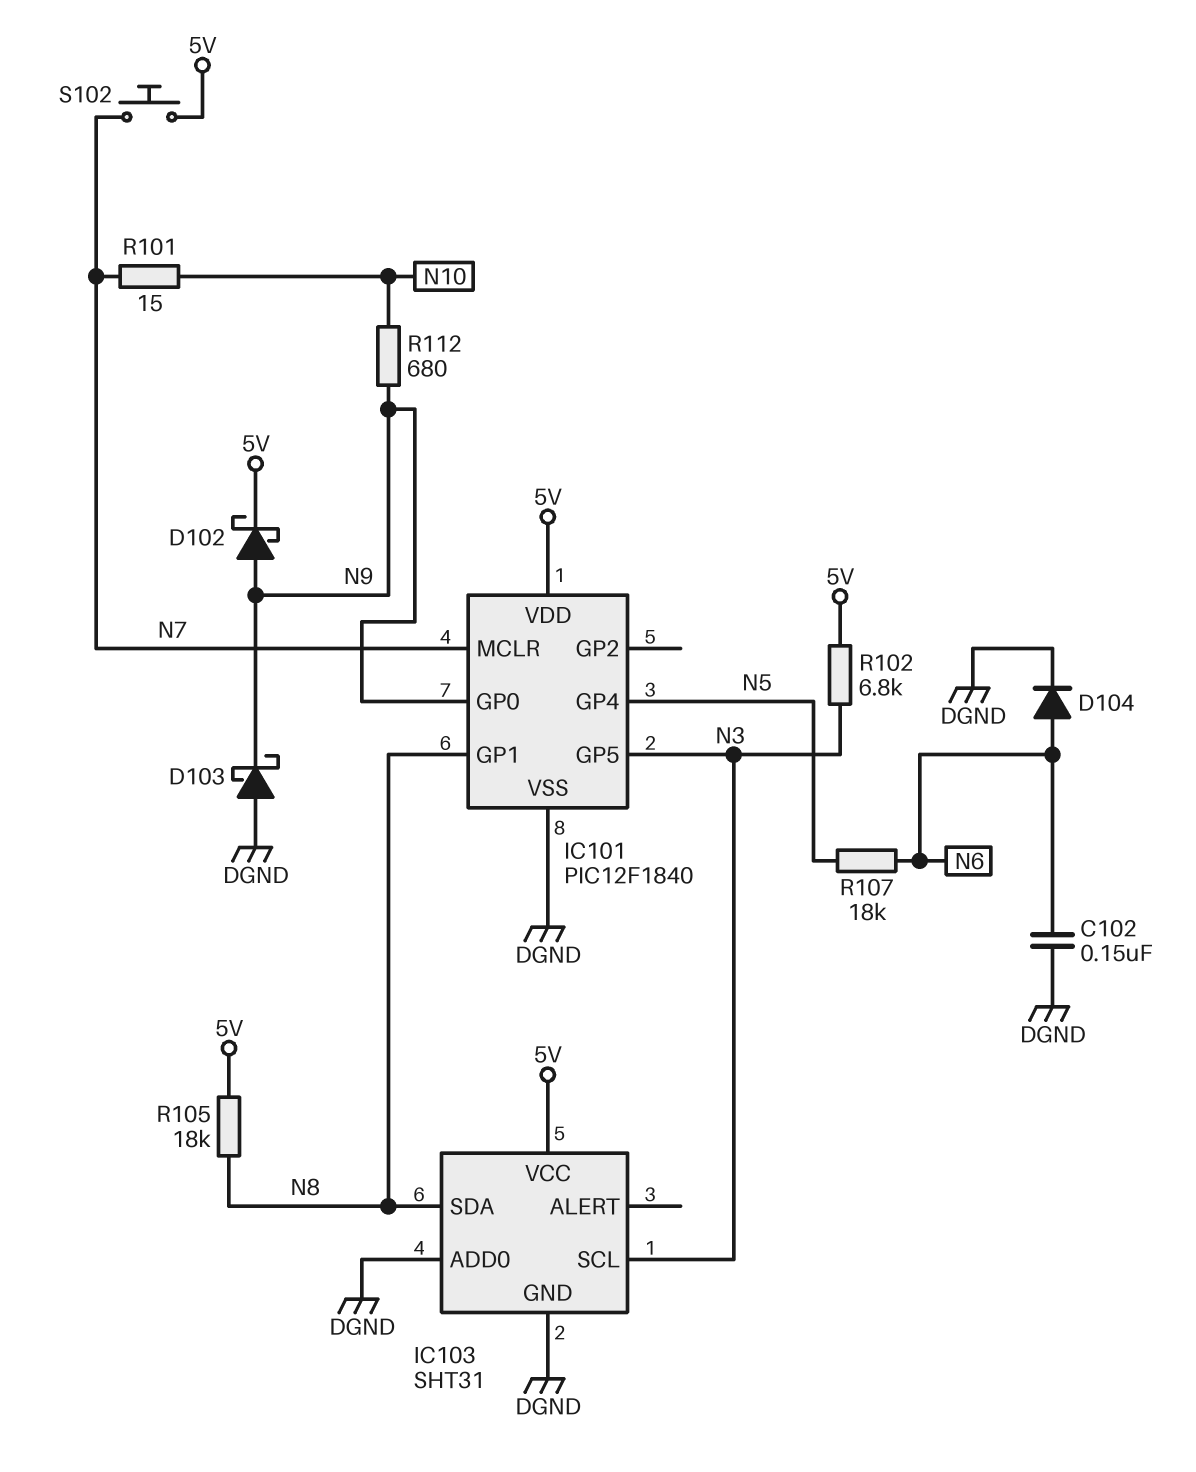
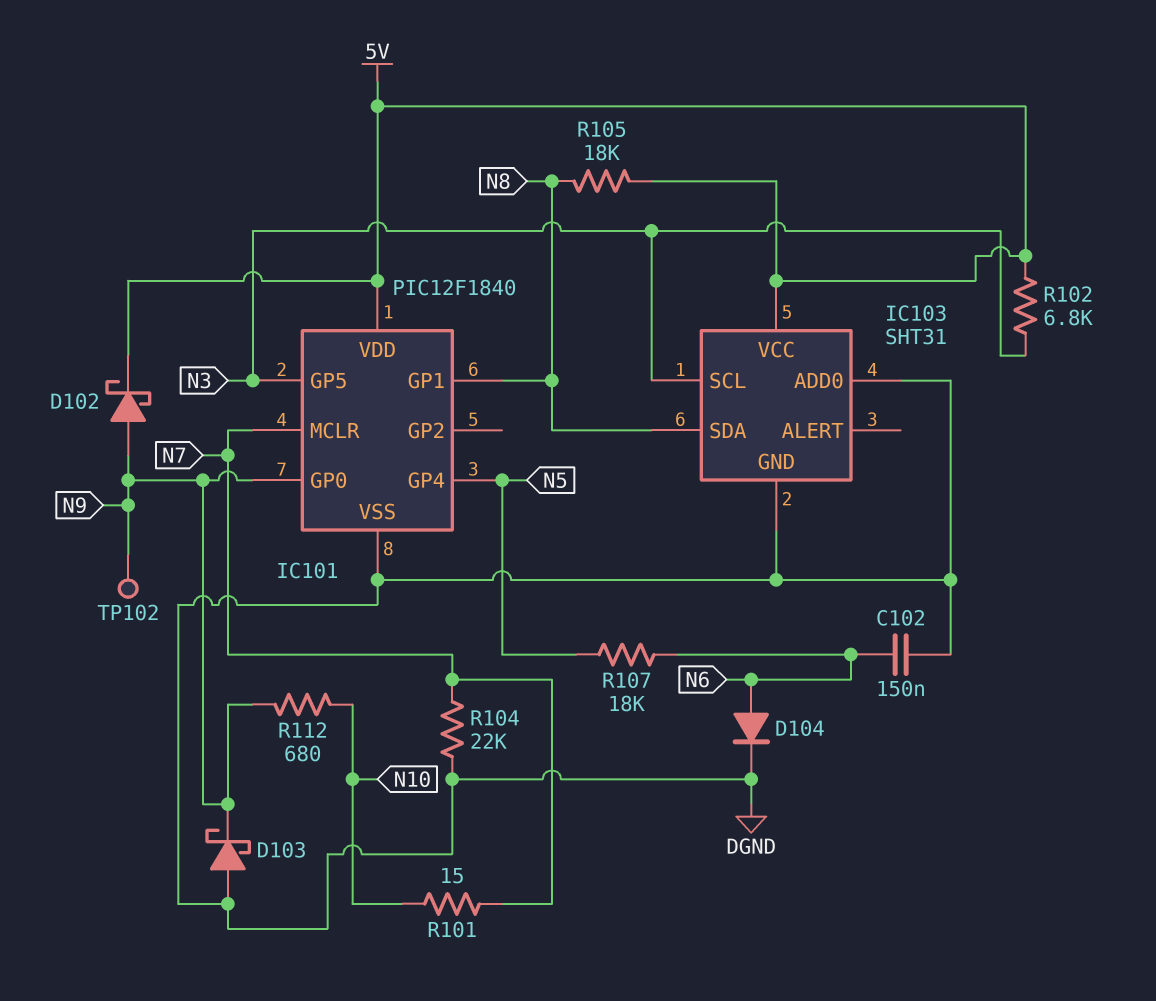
R104: none -> 22k (DGND, N7)
S102: button (5V, N7) -> none
TP102: none -> test point (N9)

